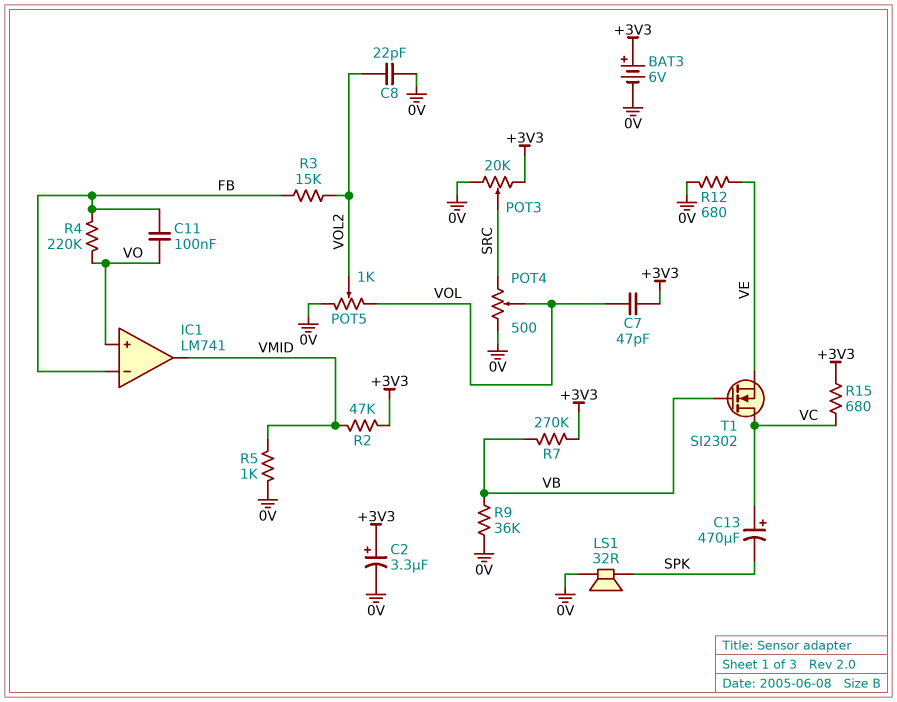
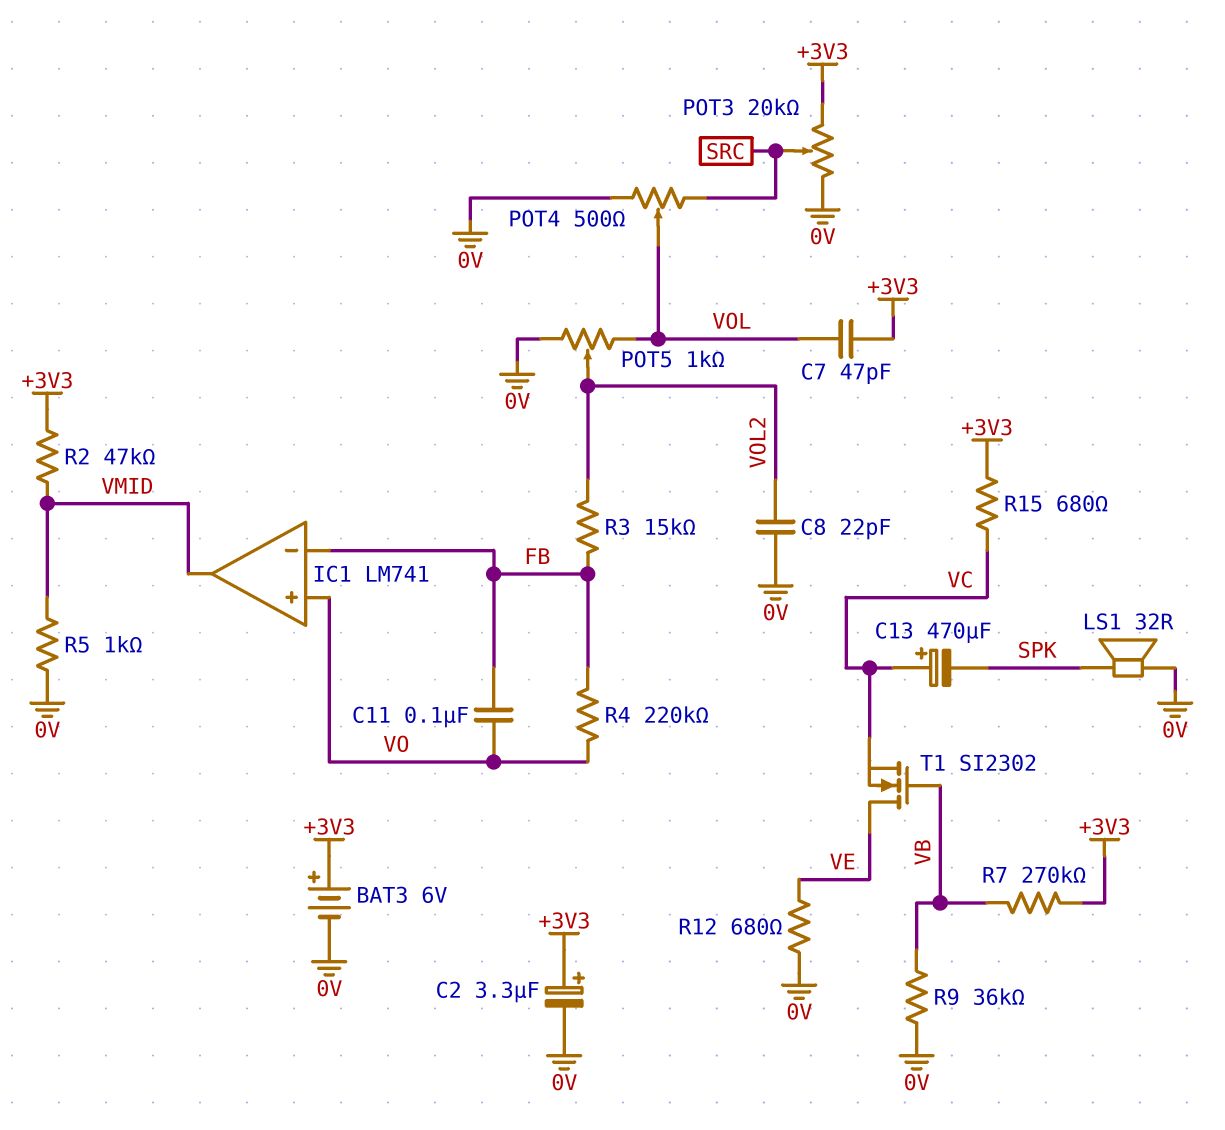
T1: NMOS SI2302 (G VB, D VC, S VE) -> NMOS SI2302 (G VB, D VE, S VC)

